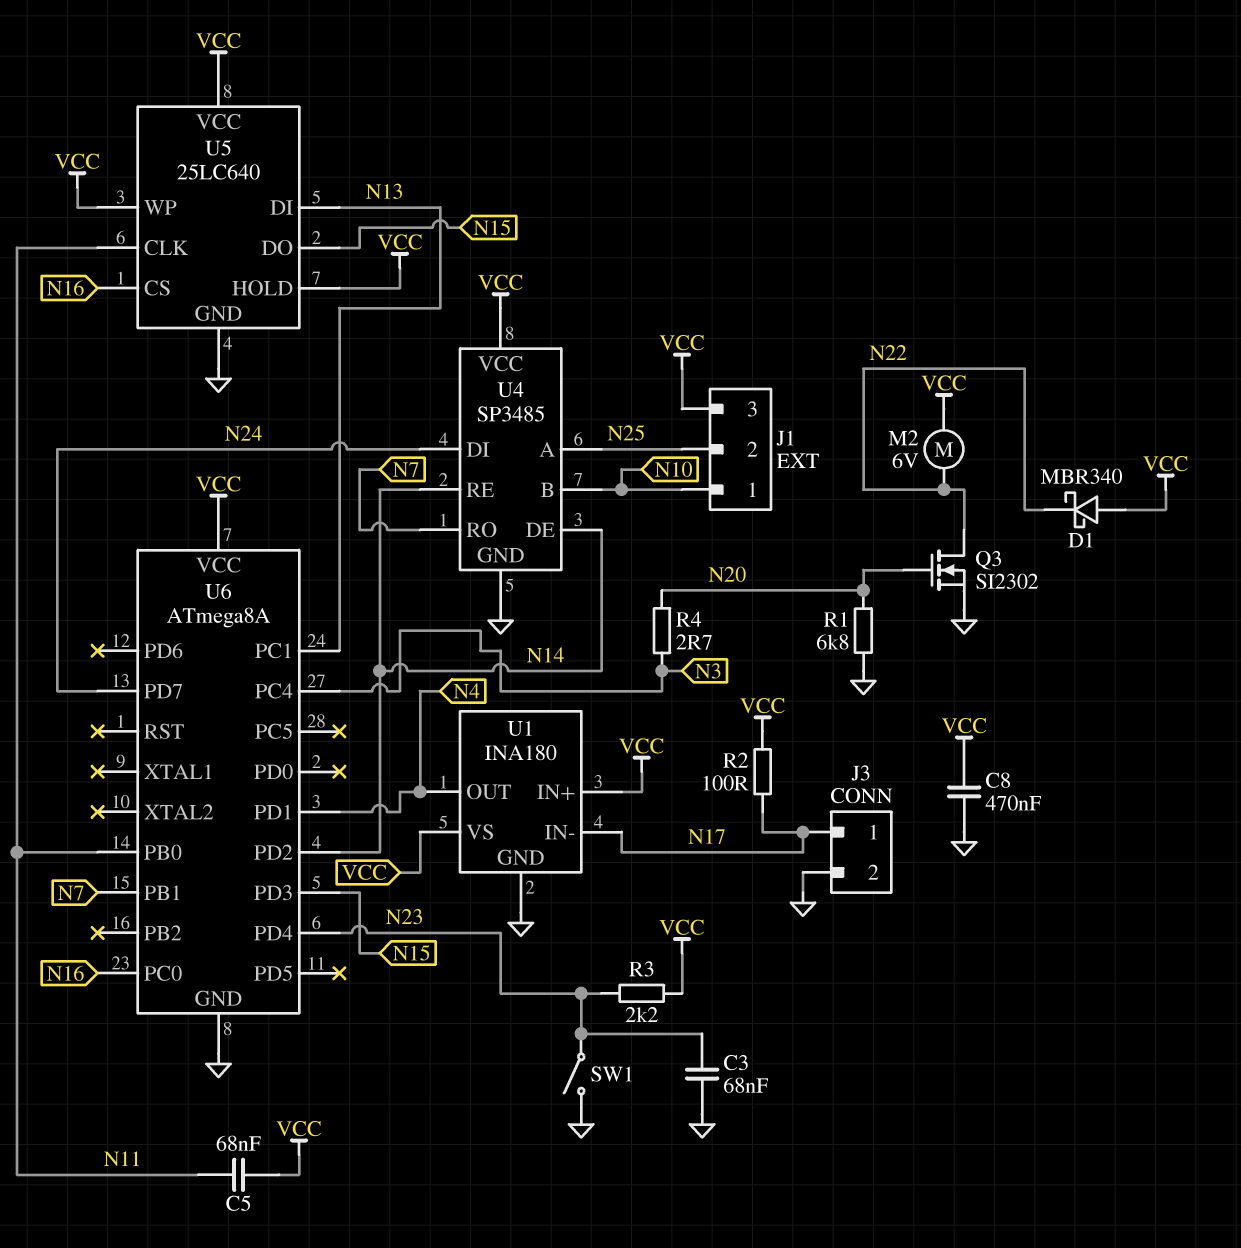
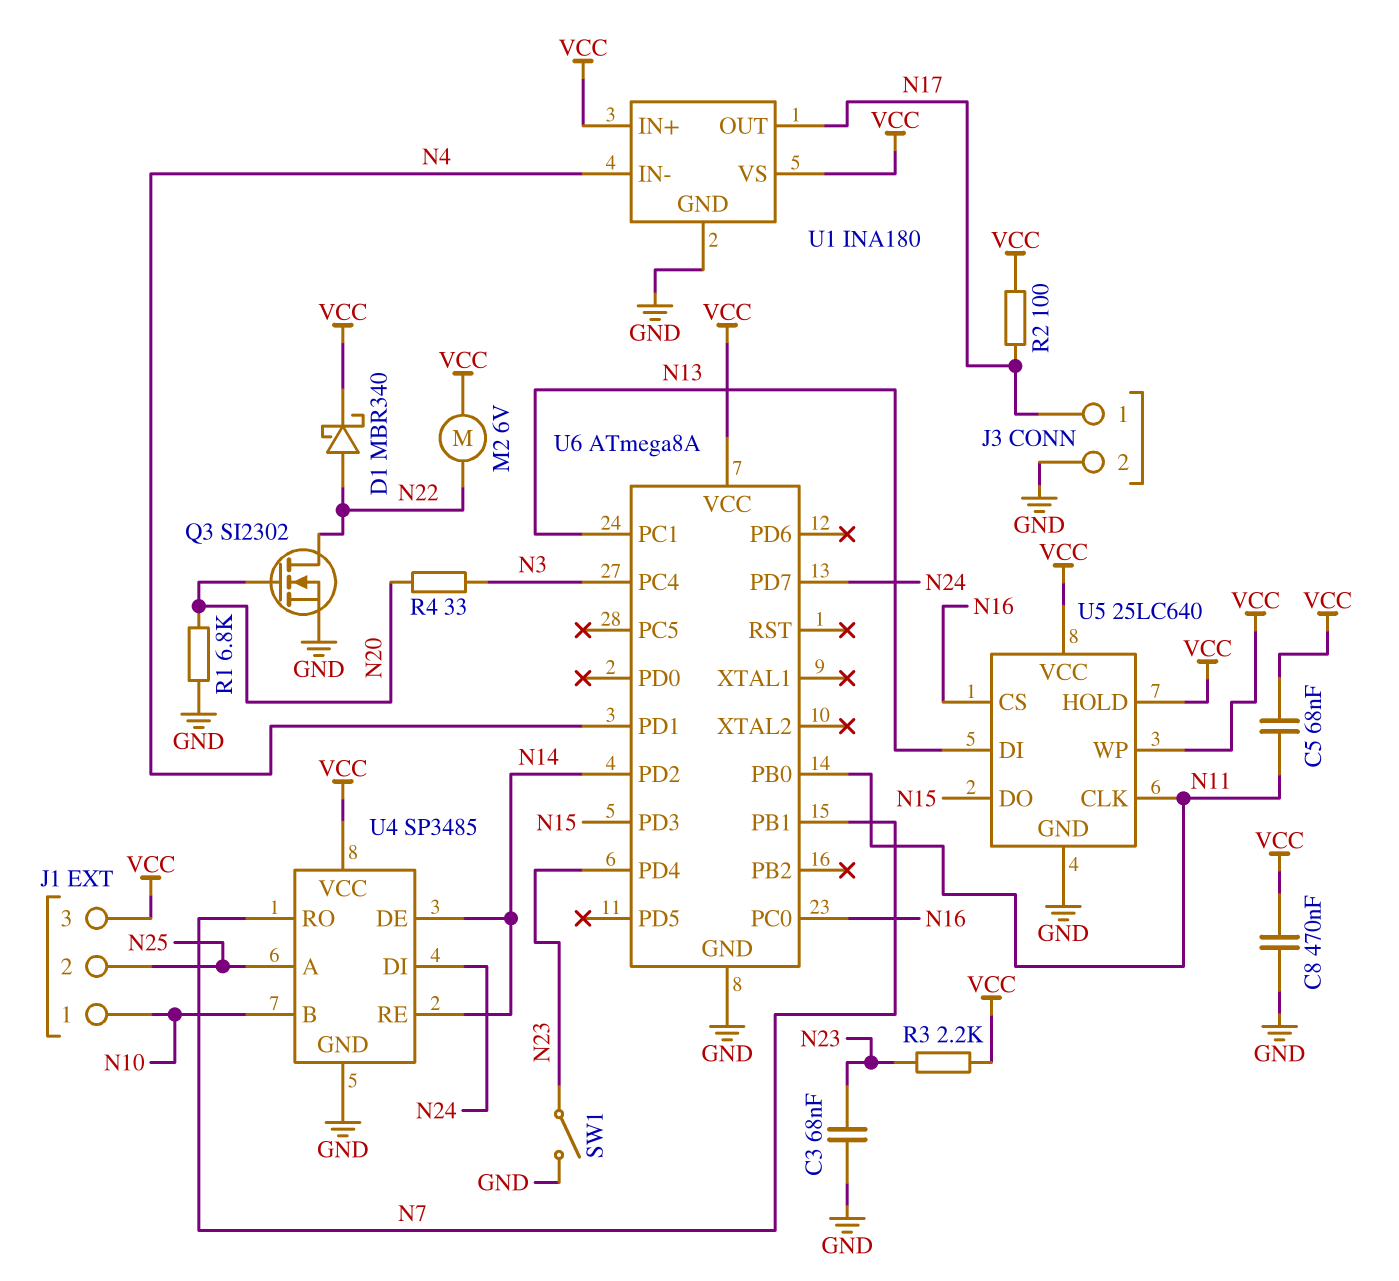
D1: schottky MBR340 (A VCC, K N22) -> schottky MBR340 (A N22, K VCC)
R4: 2.7 (N3, N20) -> 33 (N3, N20)
U1 pin IN-: N17 -> N4
U1 pin OUT: N4 -> N17

